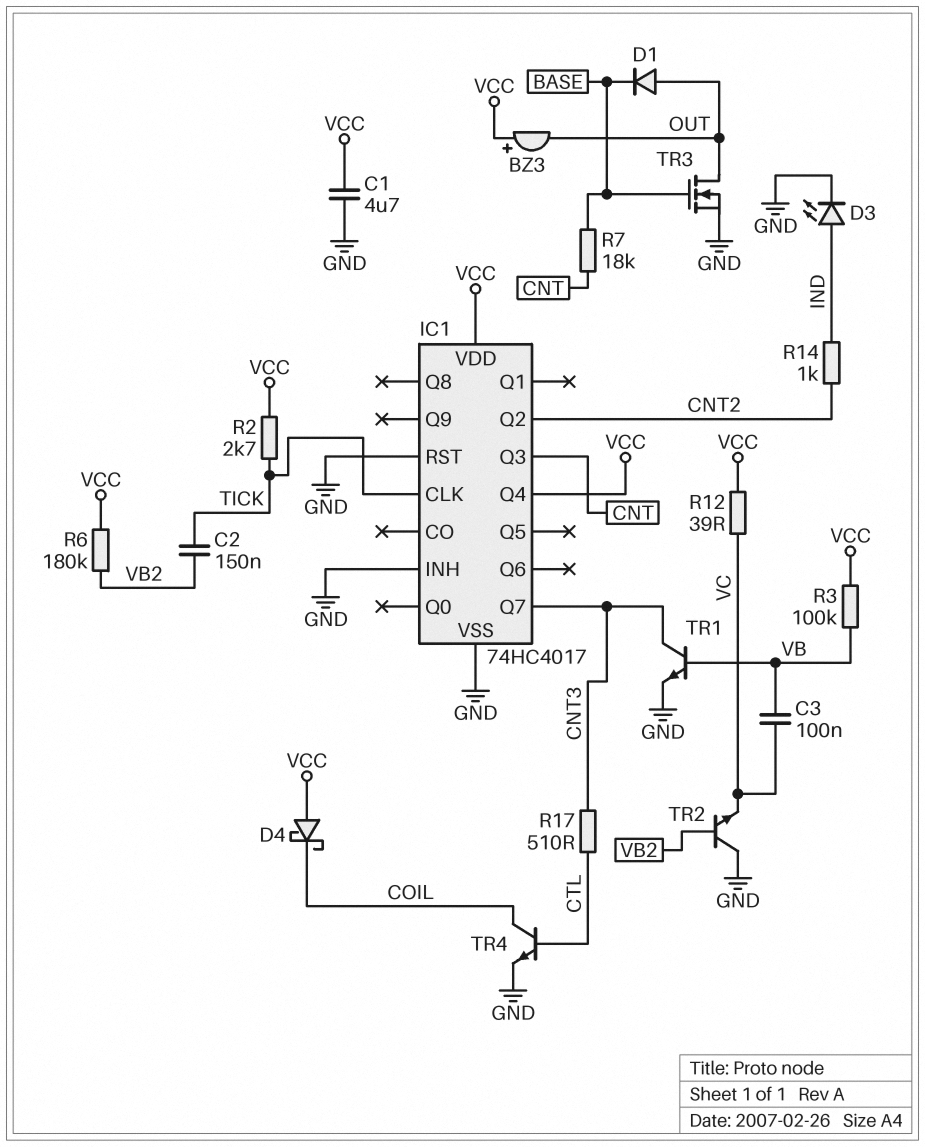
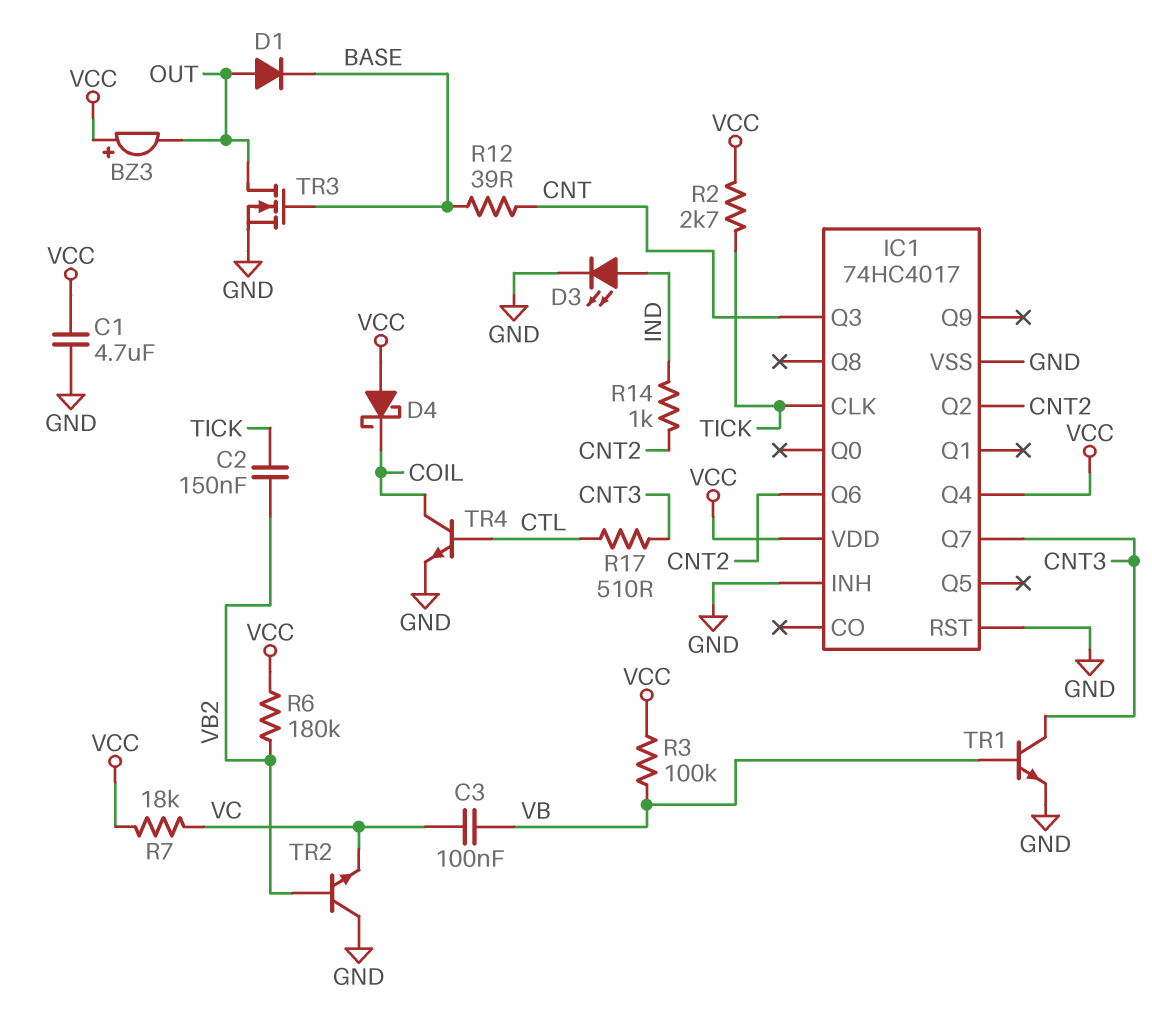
IC1 pin Q6: none -> CNT2
R7: 18k (BASE, CNT) -> 18k (VC, VCC)
R12: 39 (VC, VCC) -> 39 (BASE, CNT)

